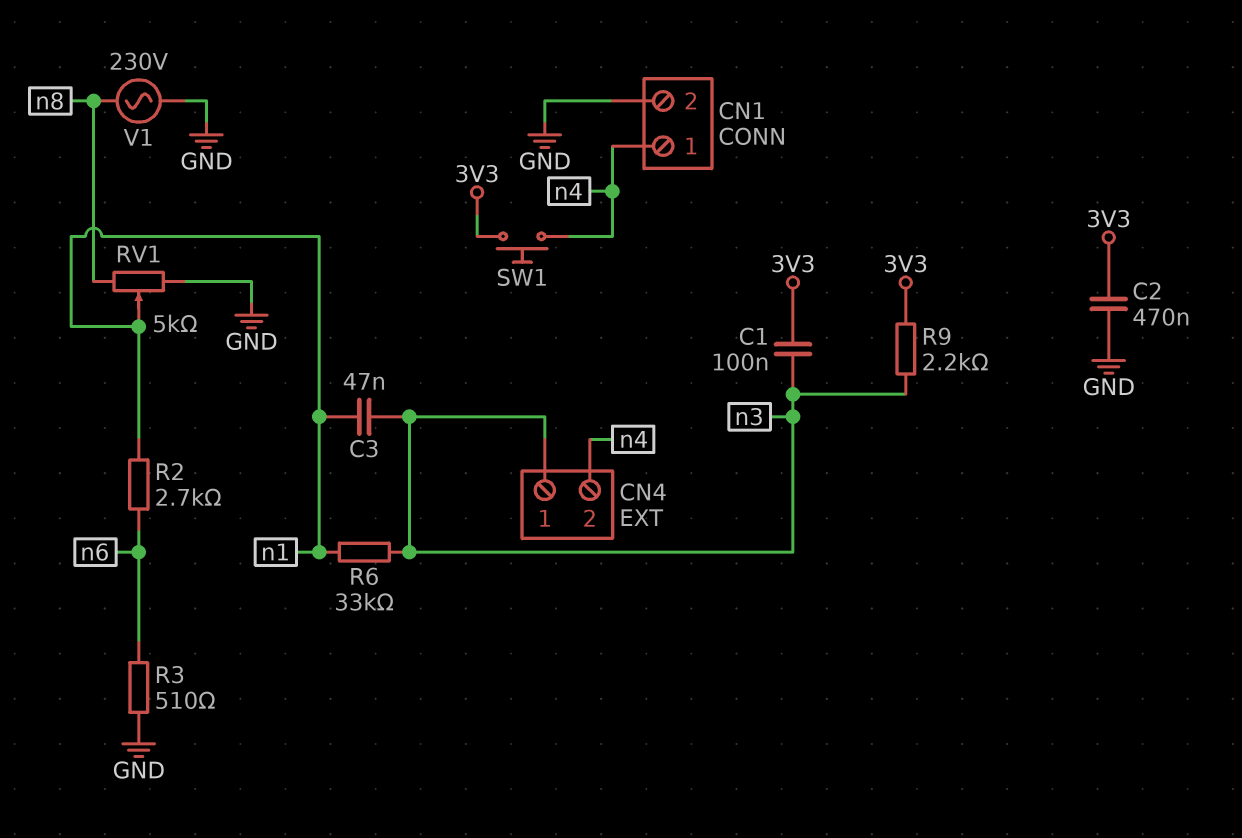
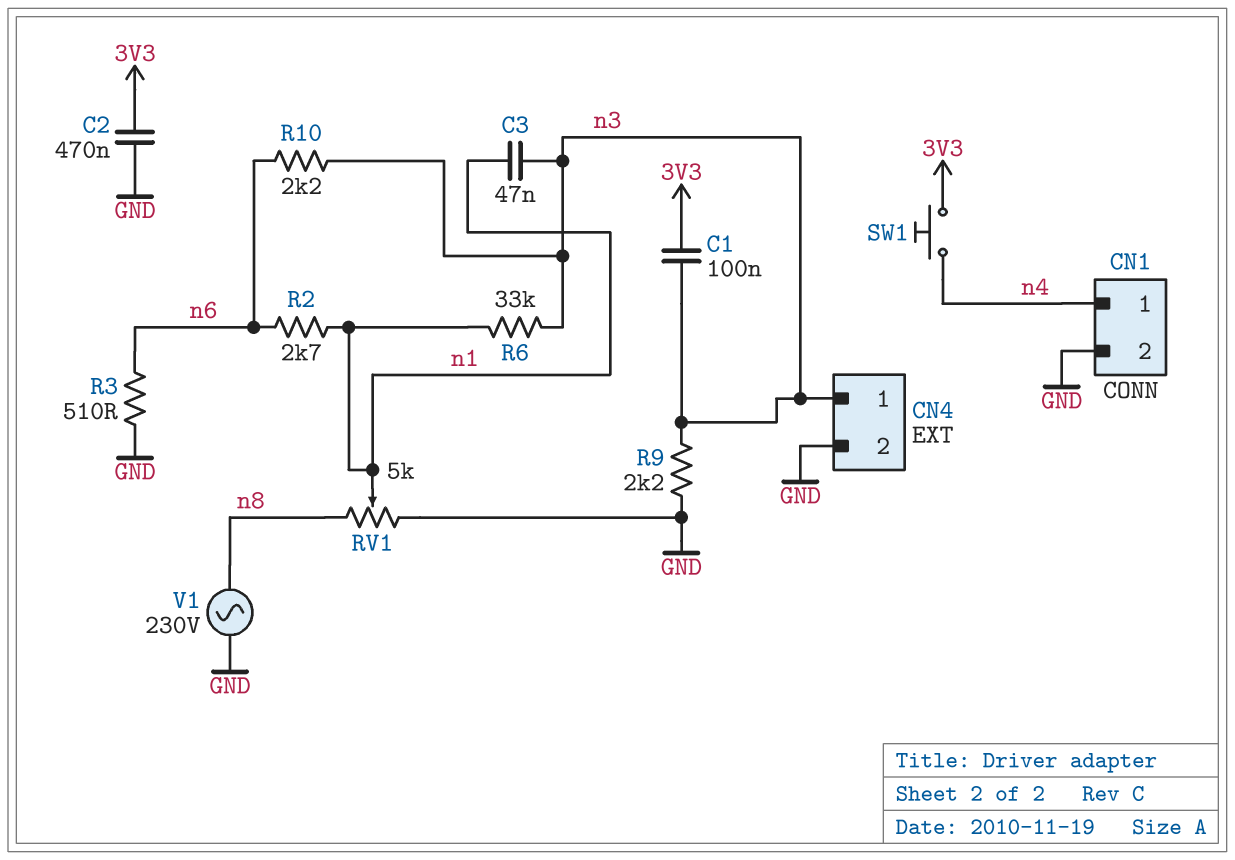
CN4 pin 2: n4 -> GND
R9: 2.2k (3V3, n3) -> 2.2k (GND, n3)
R10: none -> 2.2k (n3, n6)

